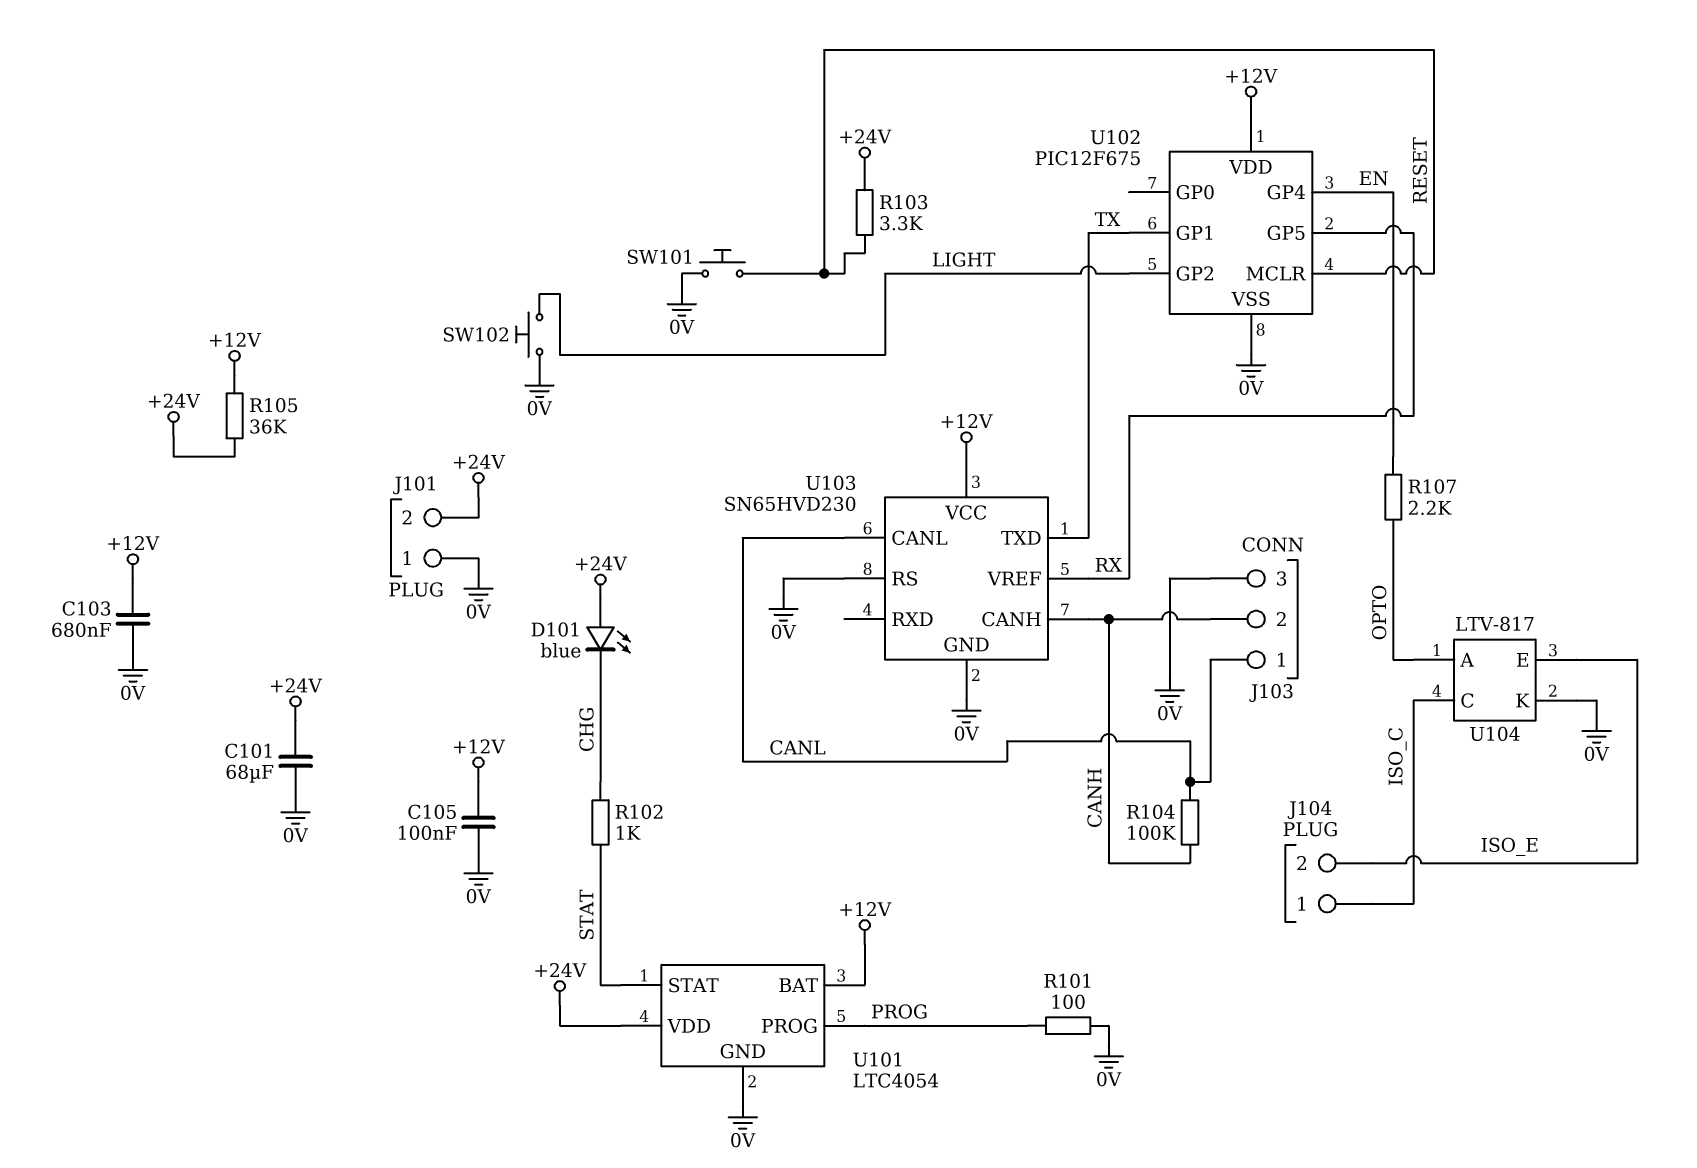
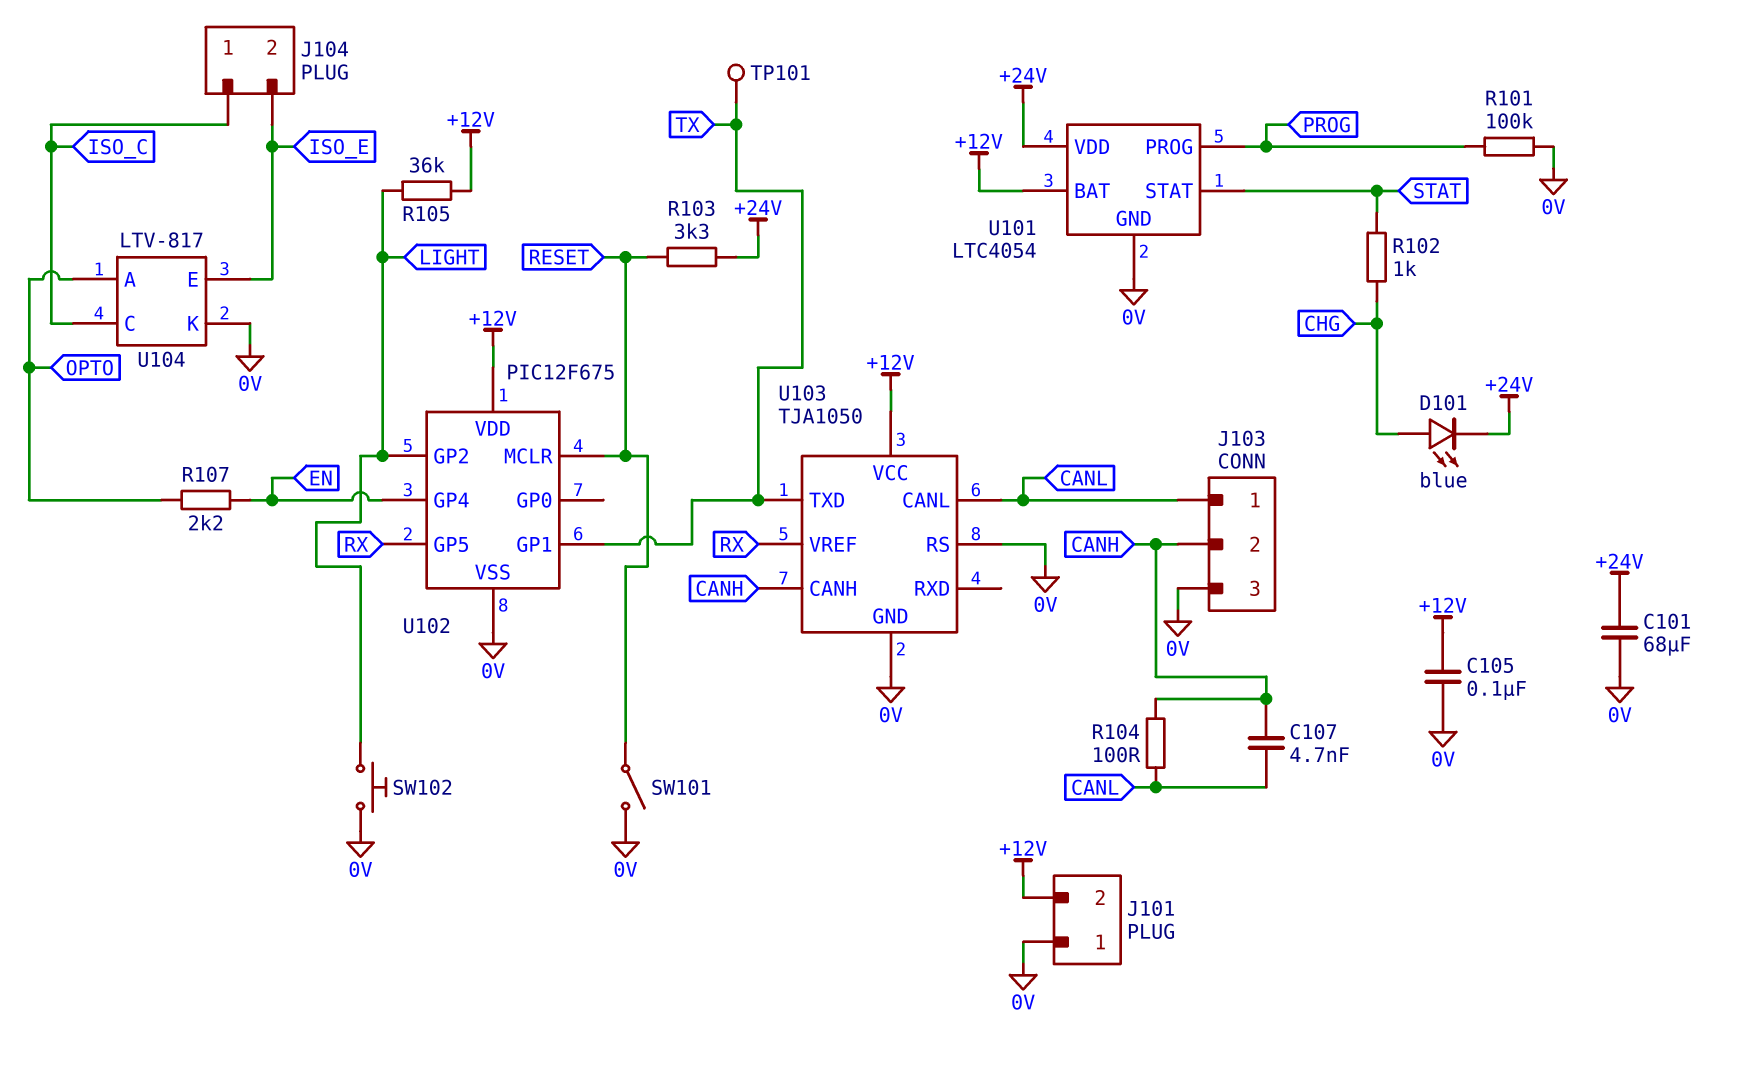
C103: 680nF (+12V, 0V) -> none
C107: none -> 4.7nF (CANH, CANL)
D101: LED blue (A +24V, K CHG) -> LED blue (A CHG, K +24V)
J101 pin 2: +24V -> +12V
R101: 100 (0V, PROG) -> 100k (0V, PROG)
R104: 100k (CANH, CANL) -> 100 (CANH, CANL)
R105: 36k (+12V, +24V) -> 36k (+12V, LIGHT)
SW101: button (0V, RESET) -> switch (0V, RESET)
TP101: none -> test point (TX)
U103: SN65HVD230 -> TJA1050

